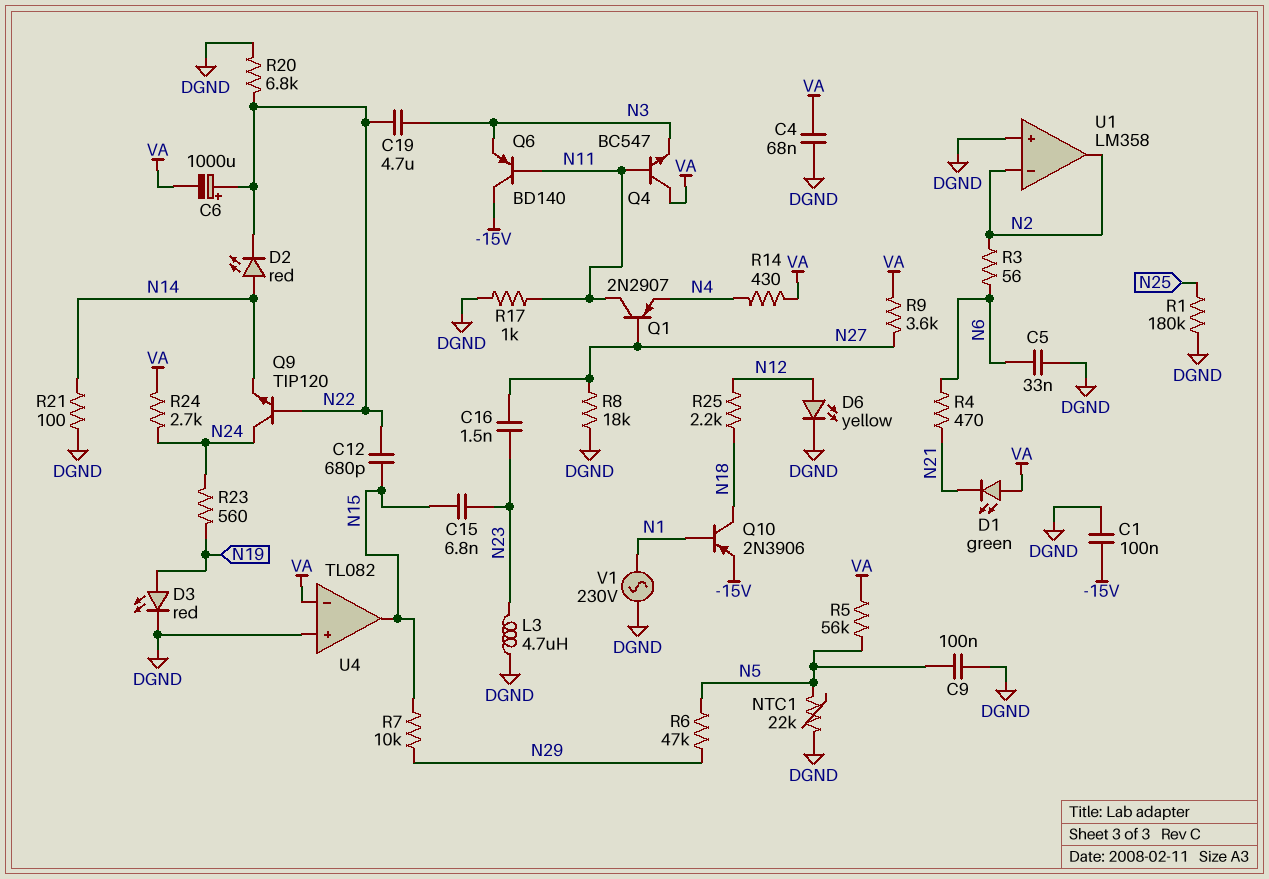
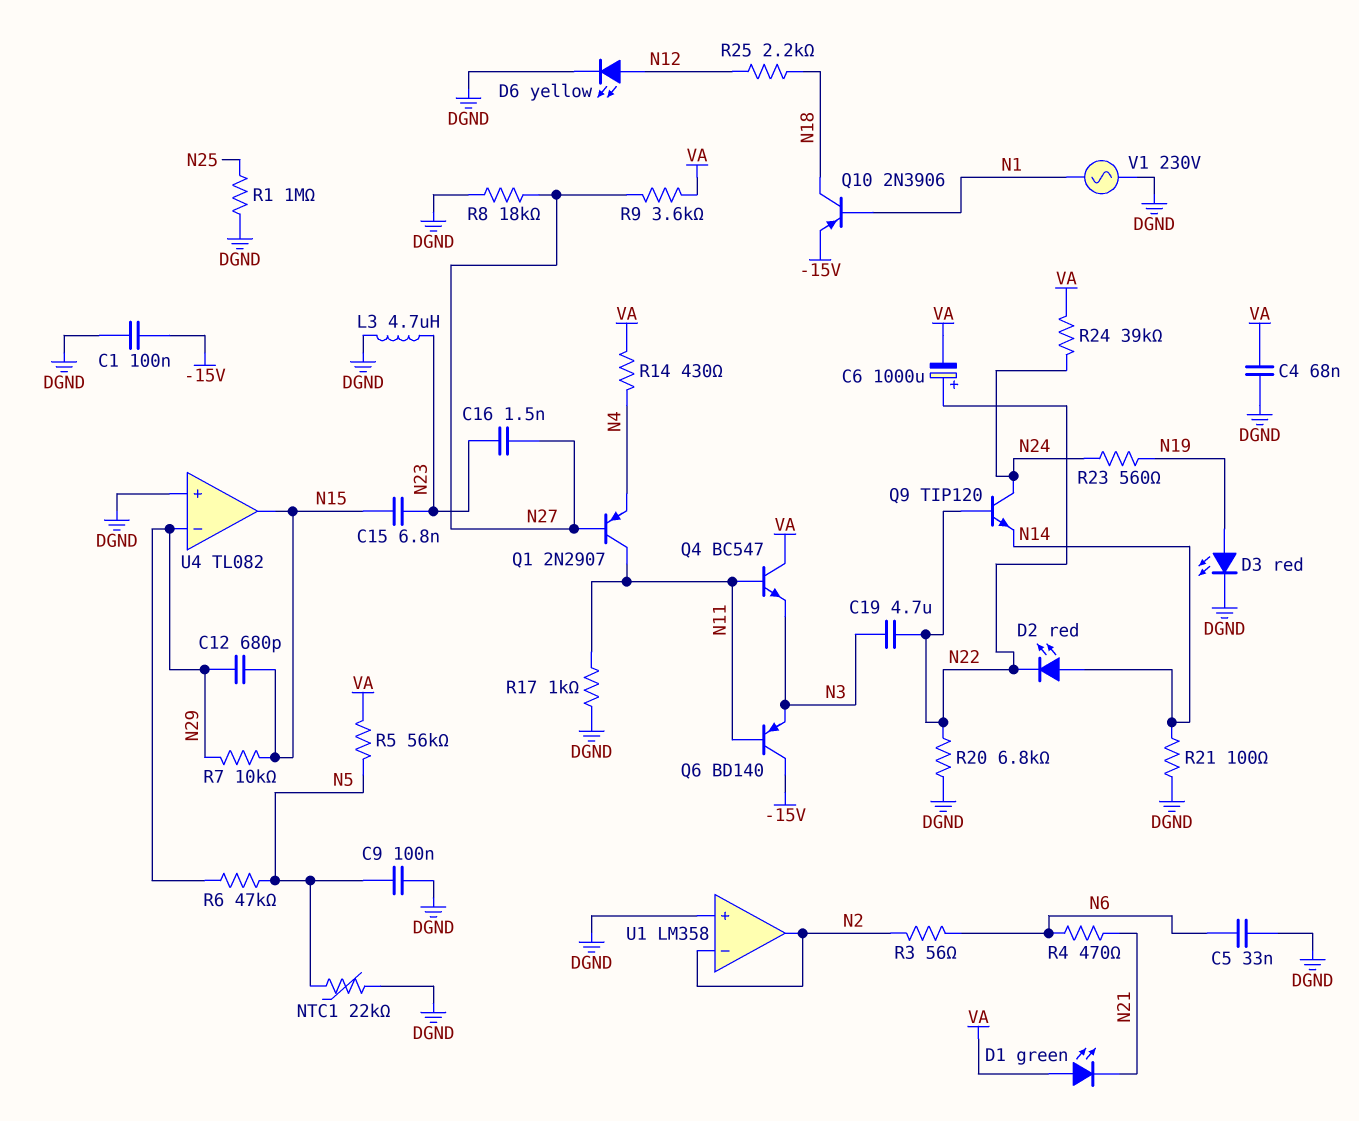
C12: 680pF (N15, N22) -> 680pF (N15, N29)
R1: 180k (DGND, N25) -> 1M (DGND, N25)
R24: 2.7k (N24, VA) -> 39k (N24, VA)
U4 pin in-: VA -> N29

